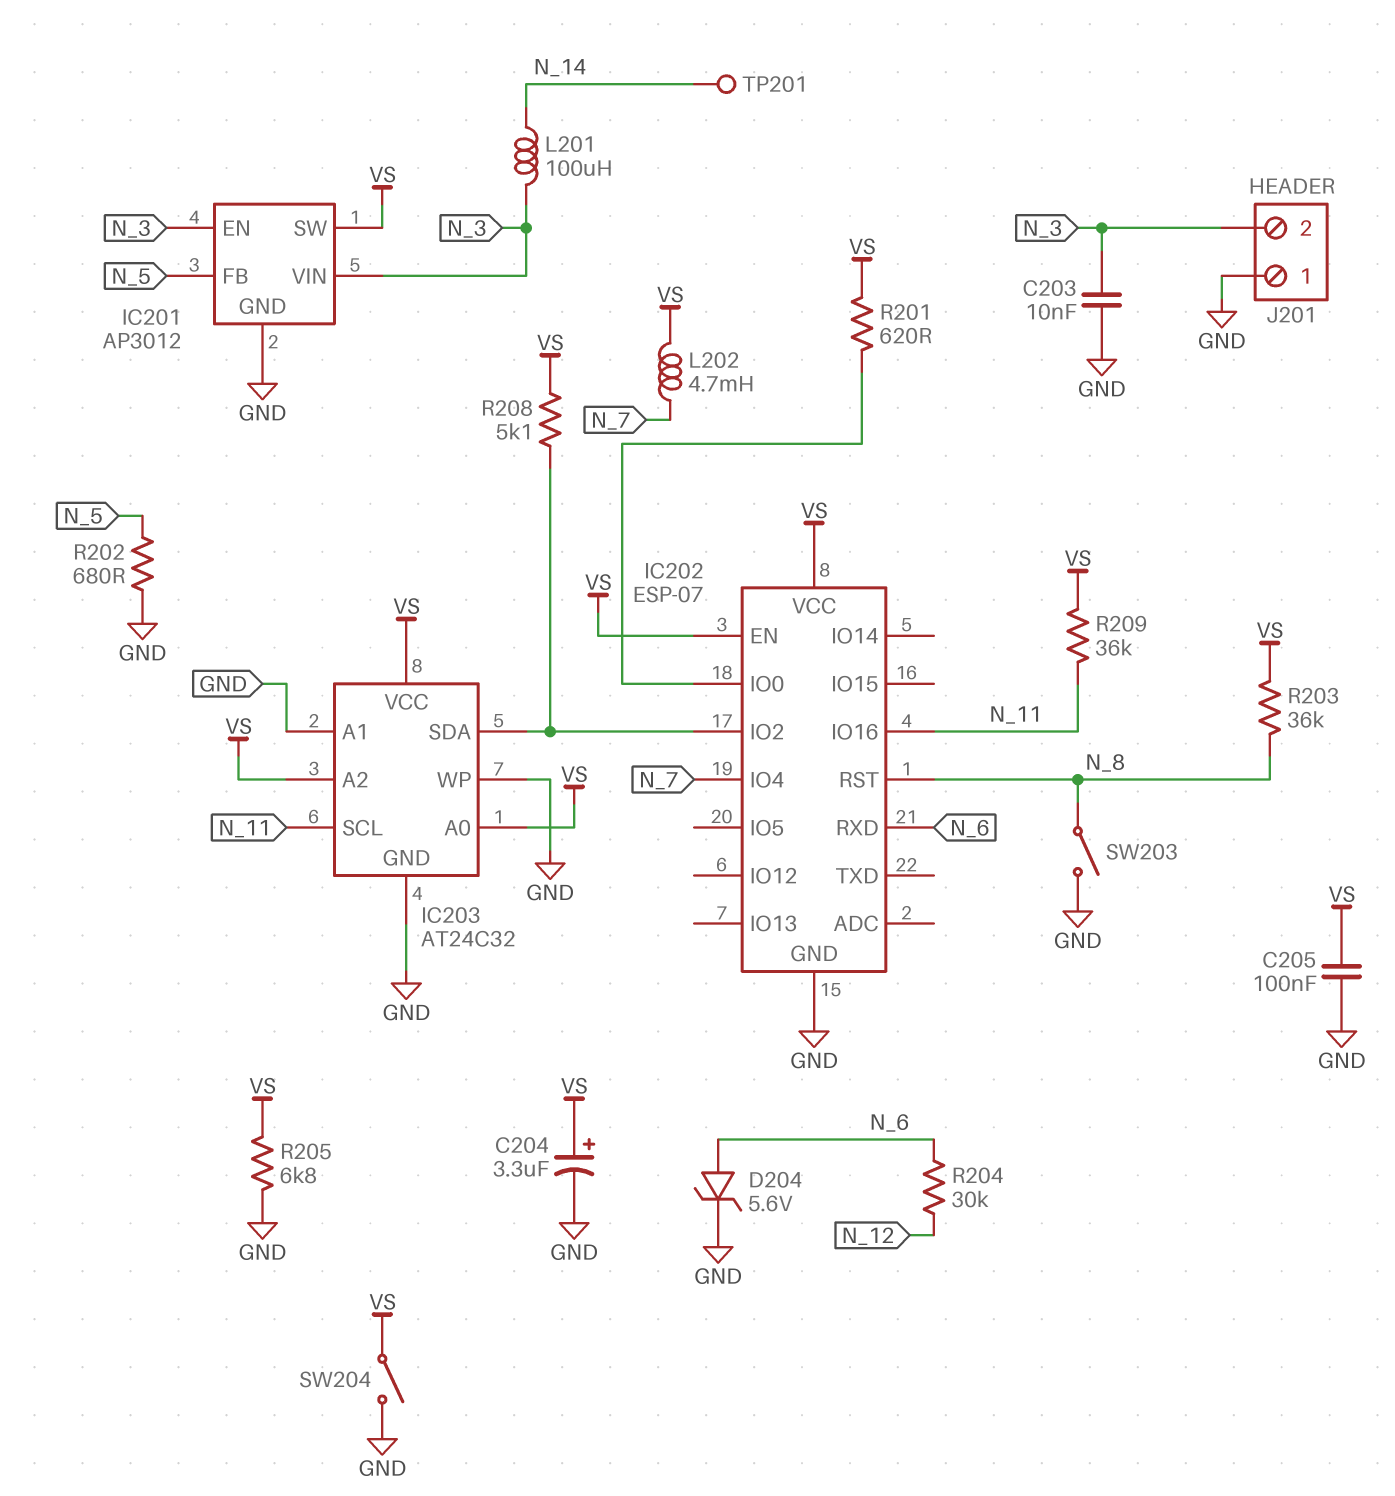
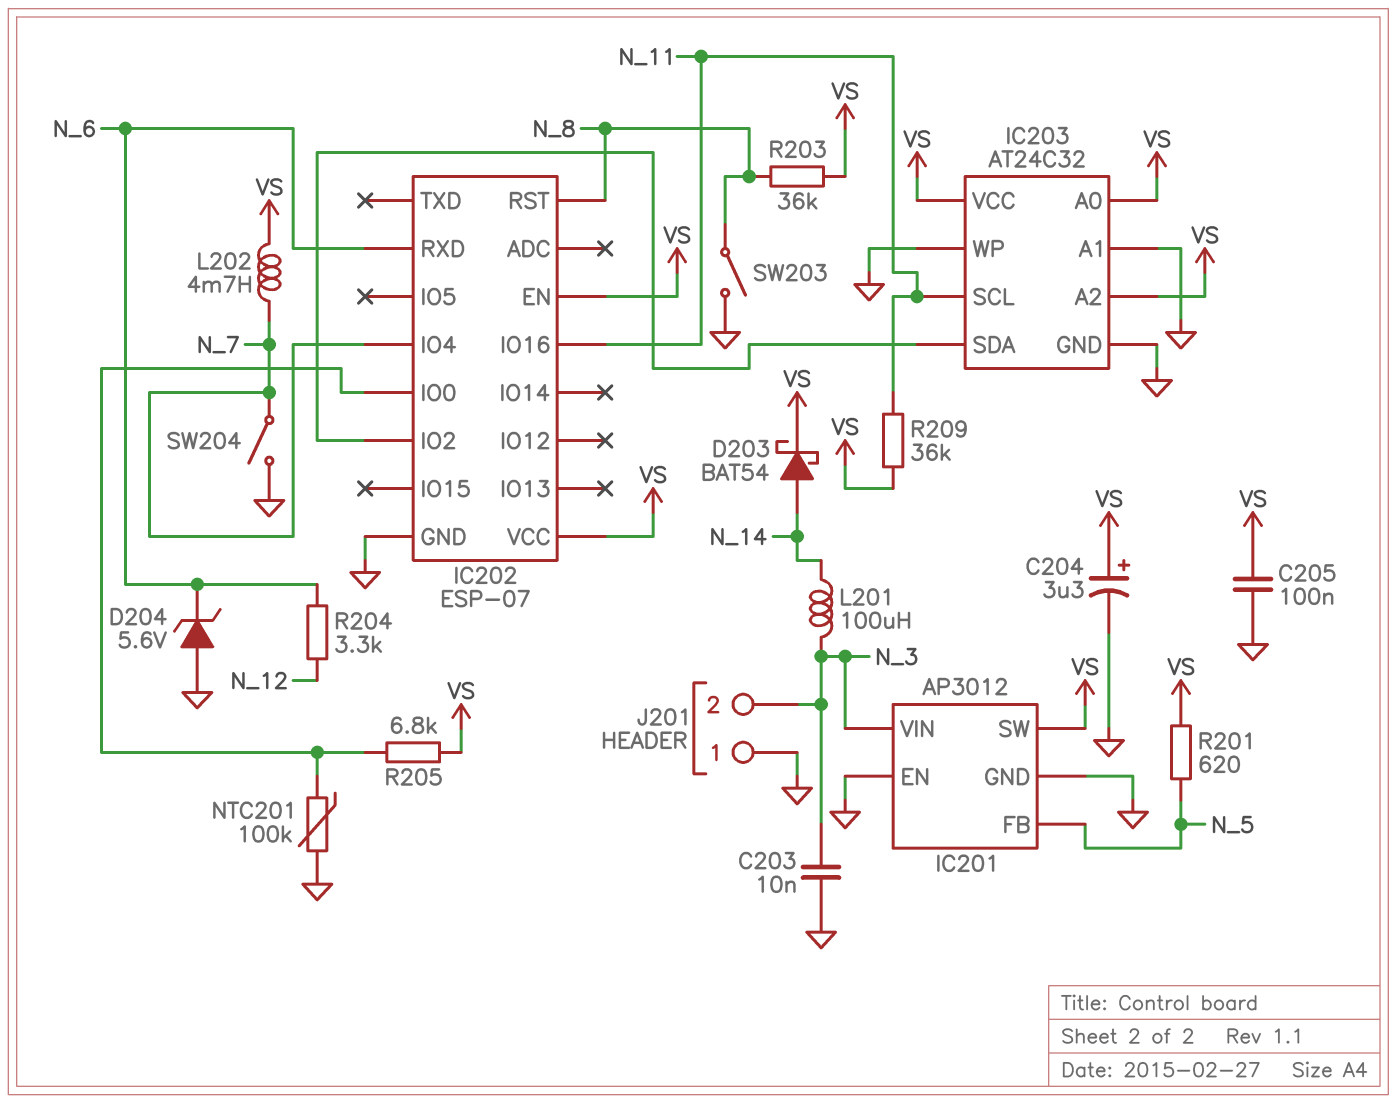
D203: none -> schottky BAT54 (A N_14, K VS)
D204: zener 5.6V (A N_6, K GND) -> zener 5.6V (A GND, K N_6)
IC201 pin EN: N_3 -> GND
NTC201: none -> 100k (GND, IC202/IO0)
R201: 620 (IC202/IO0, VS) -> 620 (N_5, VS)
R202: 680 (GND, N_5) -> none
R204: 30k (N_6, N_12) -> 3.3k (N_6, N_12)
R205: 6.8k (GND, VS) -> 6.8k (IC202/IO0, VS)
R208: 5.1k (IC202/IO2, VS) -> none
SW204: switch (GND, VS) -> switch (GND, N_7)
TP201: test point (N_14) -> none

